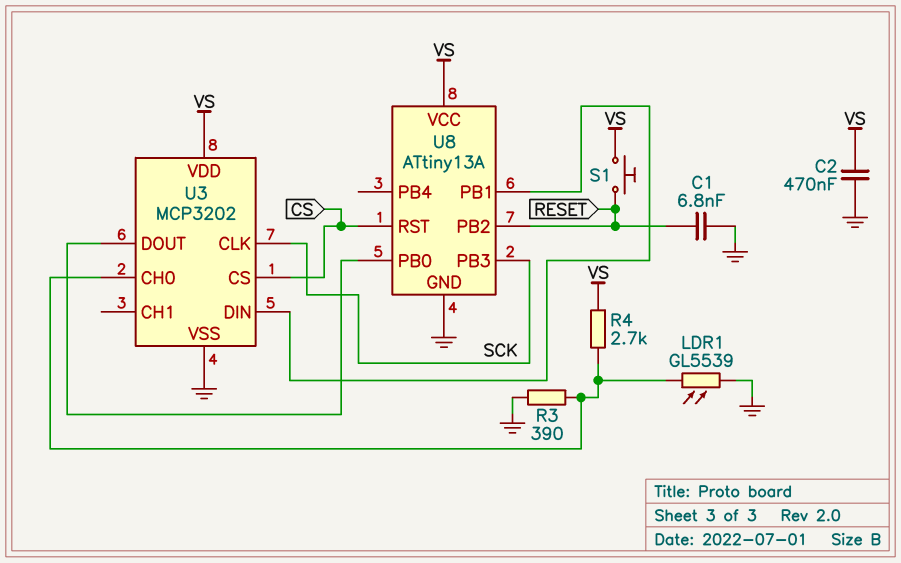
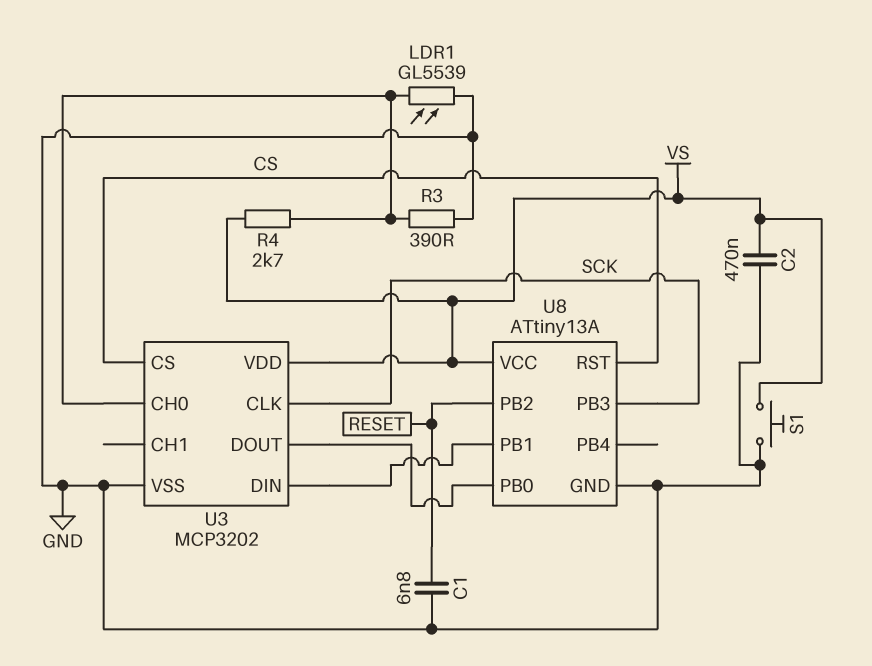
S1: button (RESET, VS) -> button (GND, VS)

